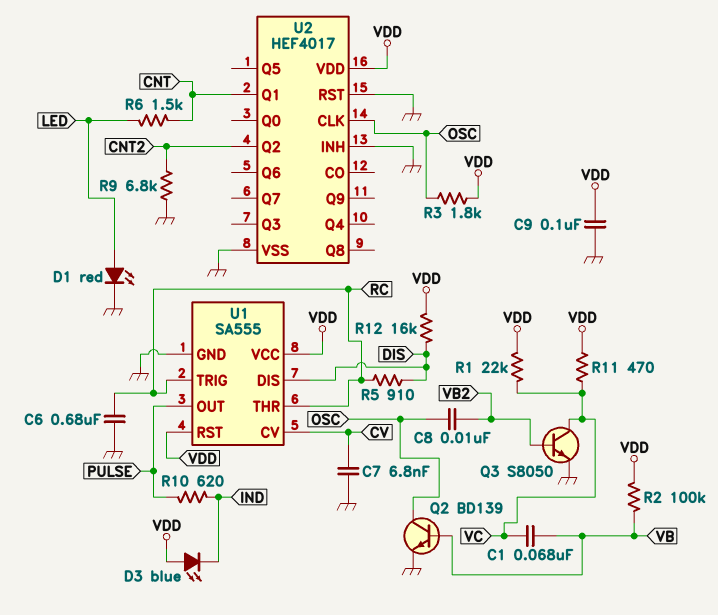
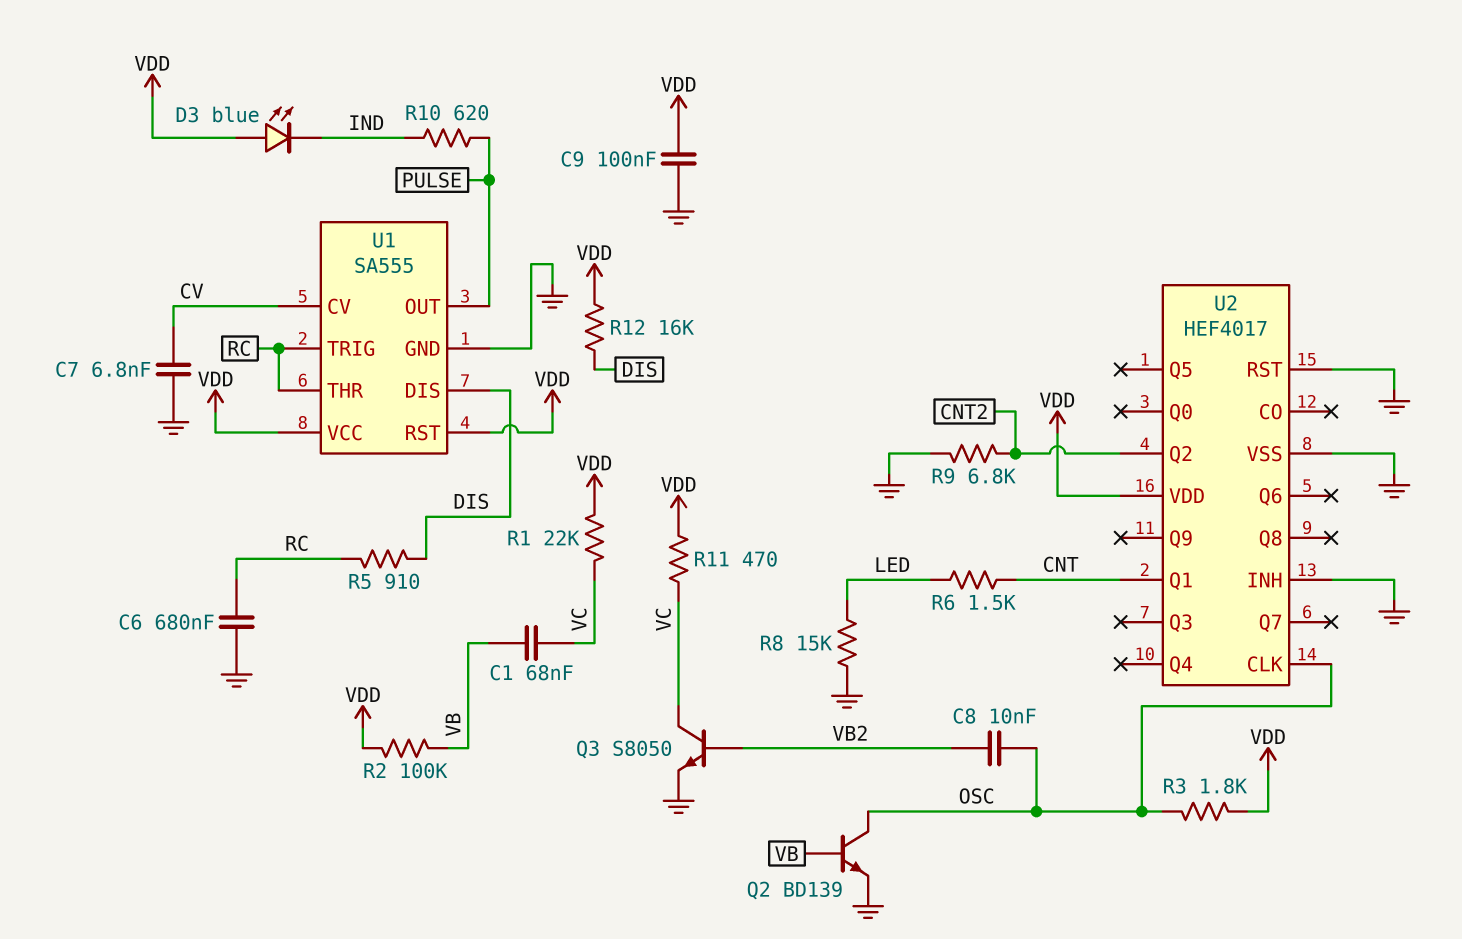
D1: LED red (A LED, K GND) -> none
R8: none -> 15k (GND, LED)

